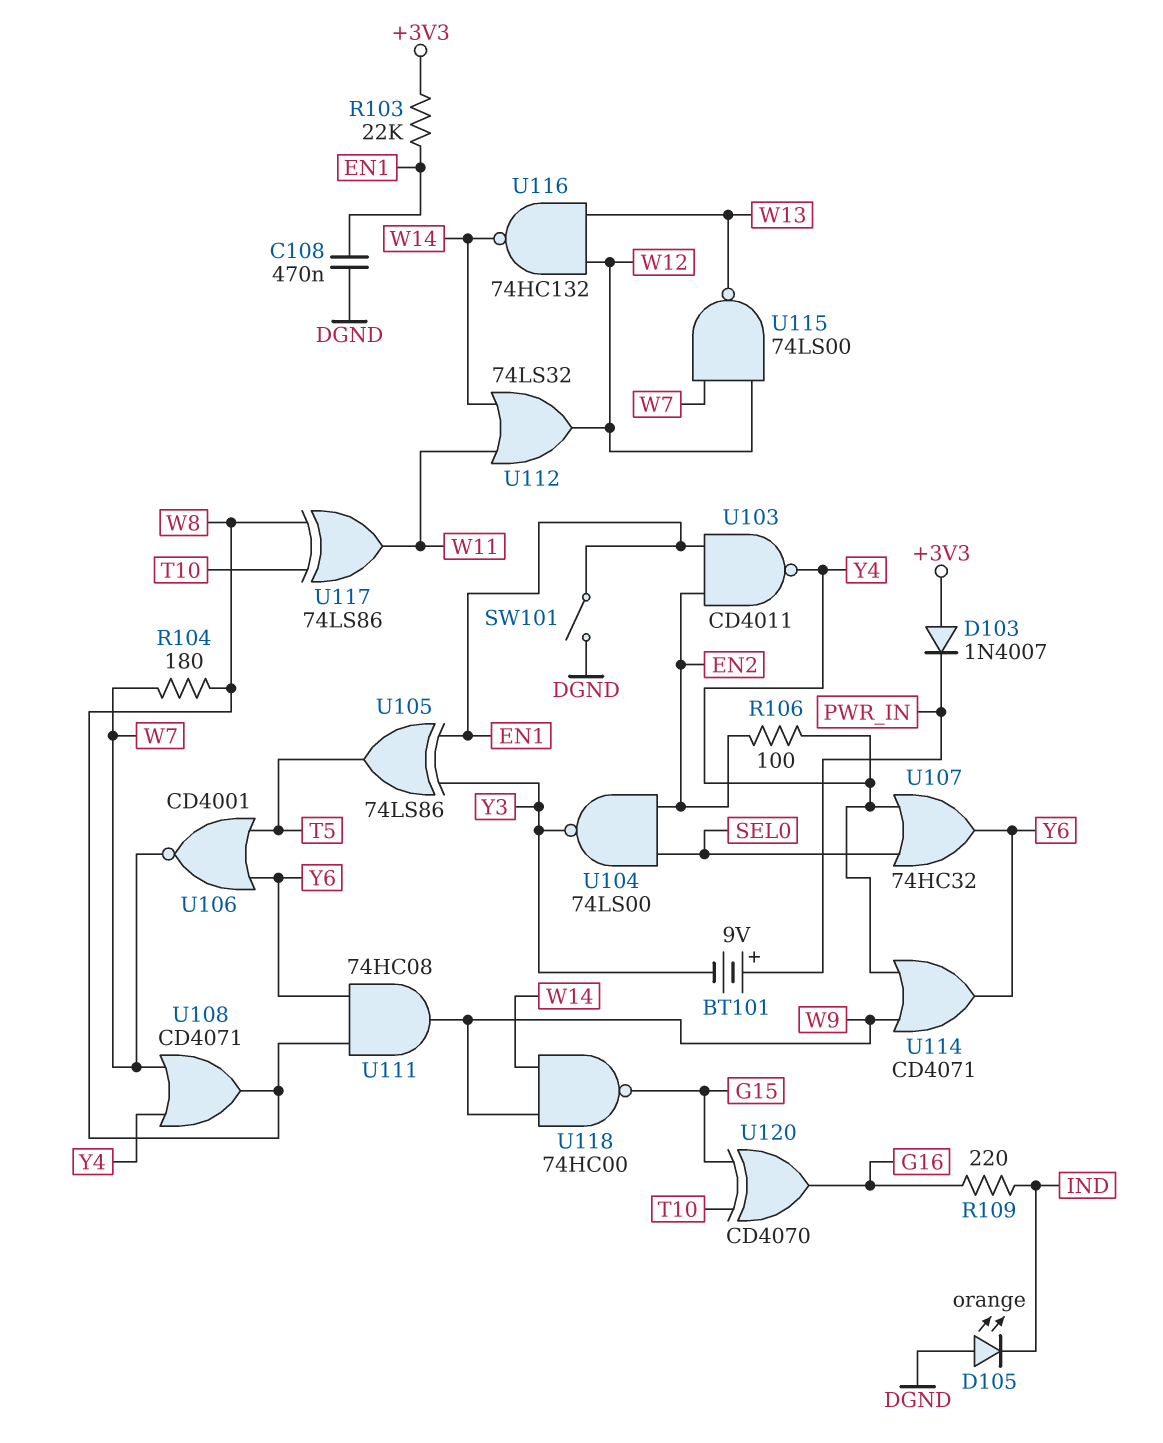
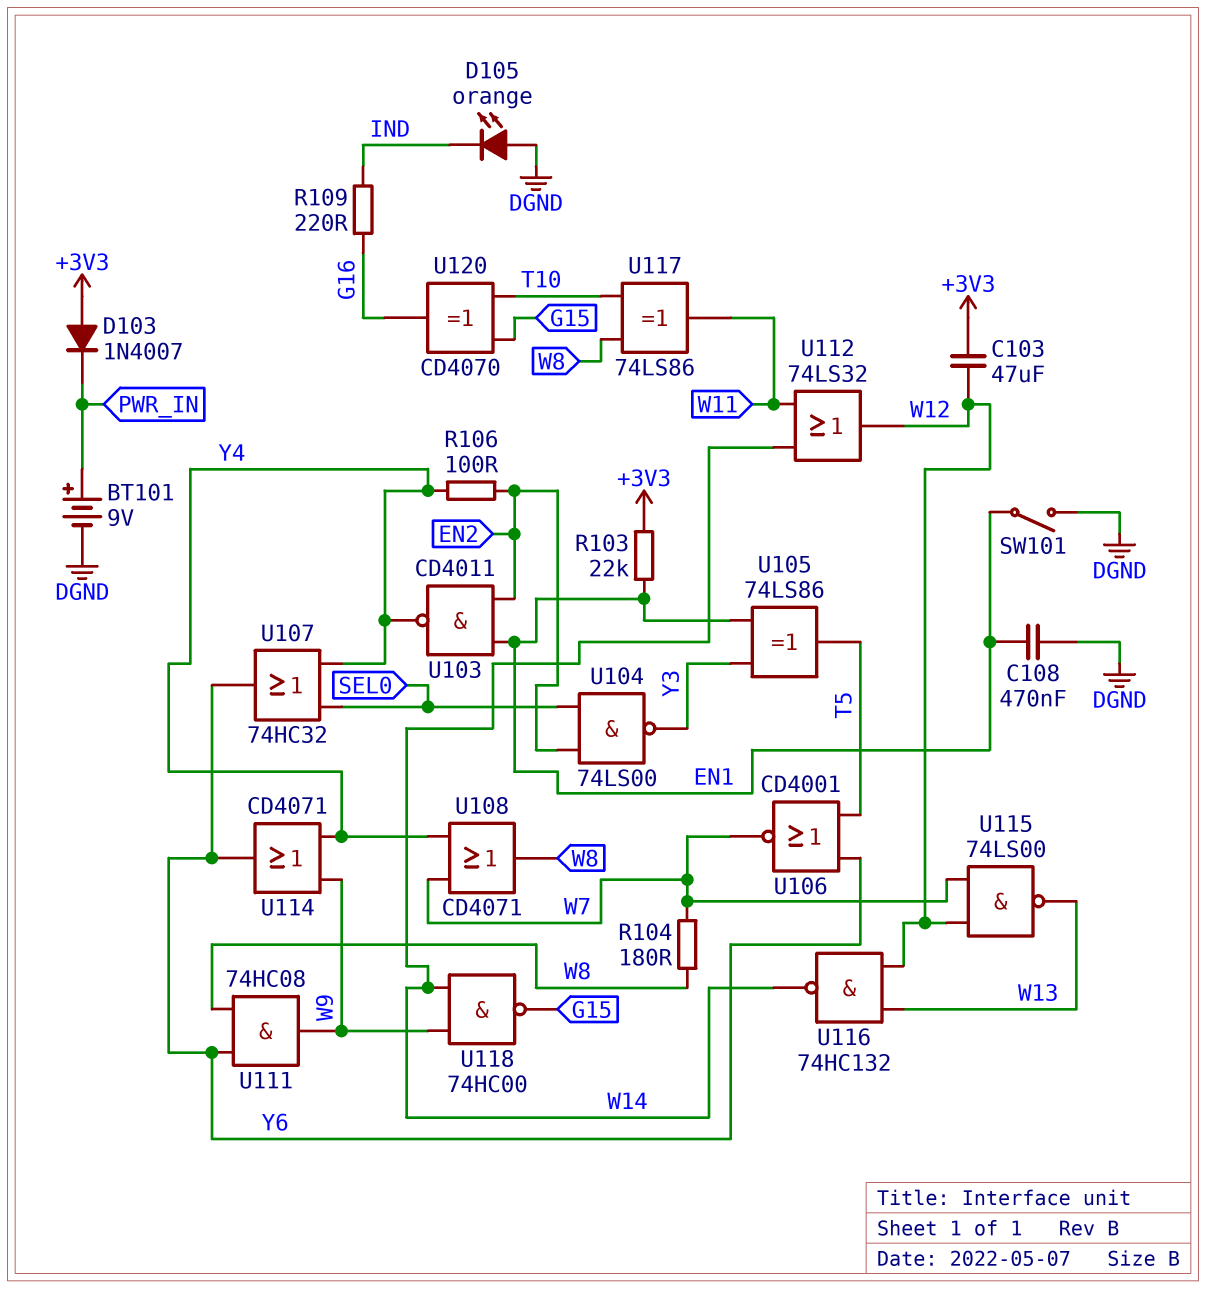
BT101: 9V (plus PWR_IN, minus Y3) -> 9V (plus PWR_IN, minus DGND)
C103: none -> 47uF (+3V3, W12)

